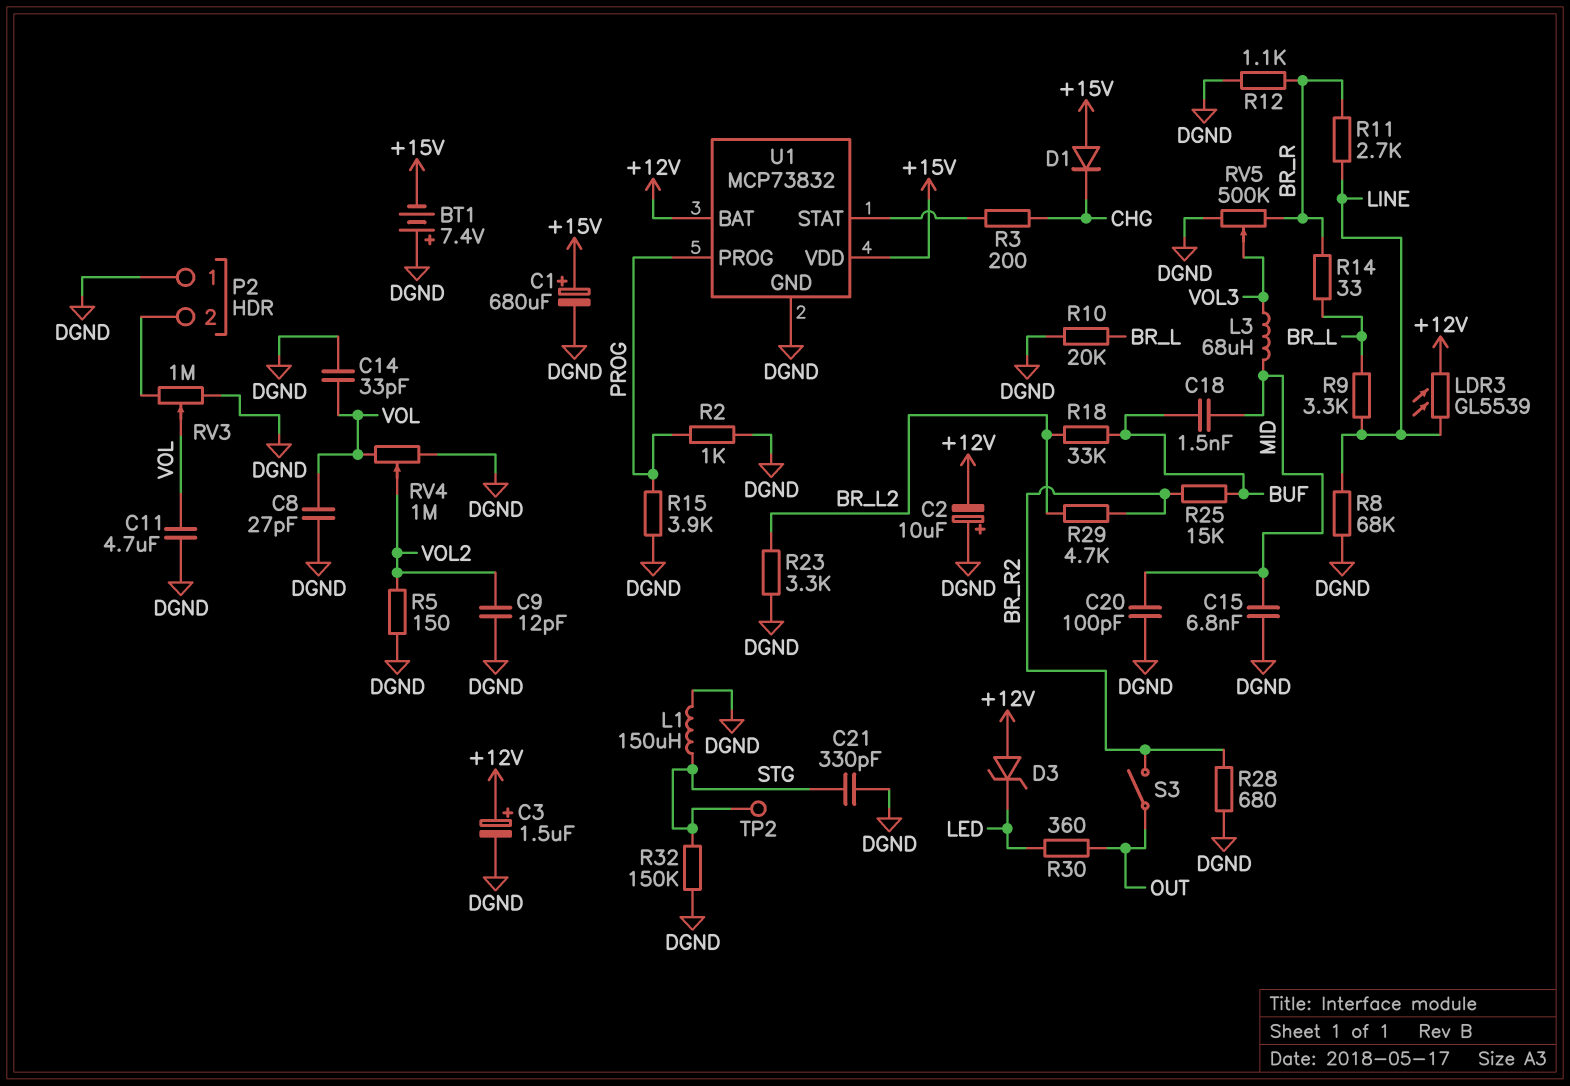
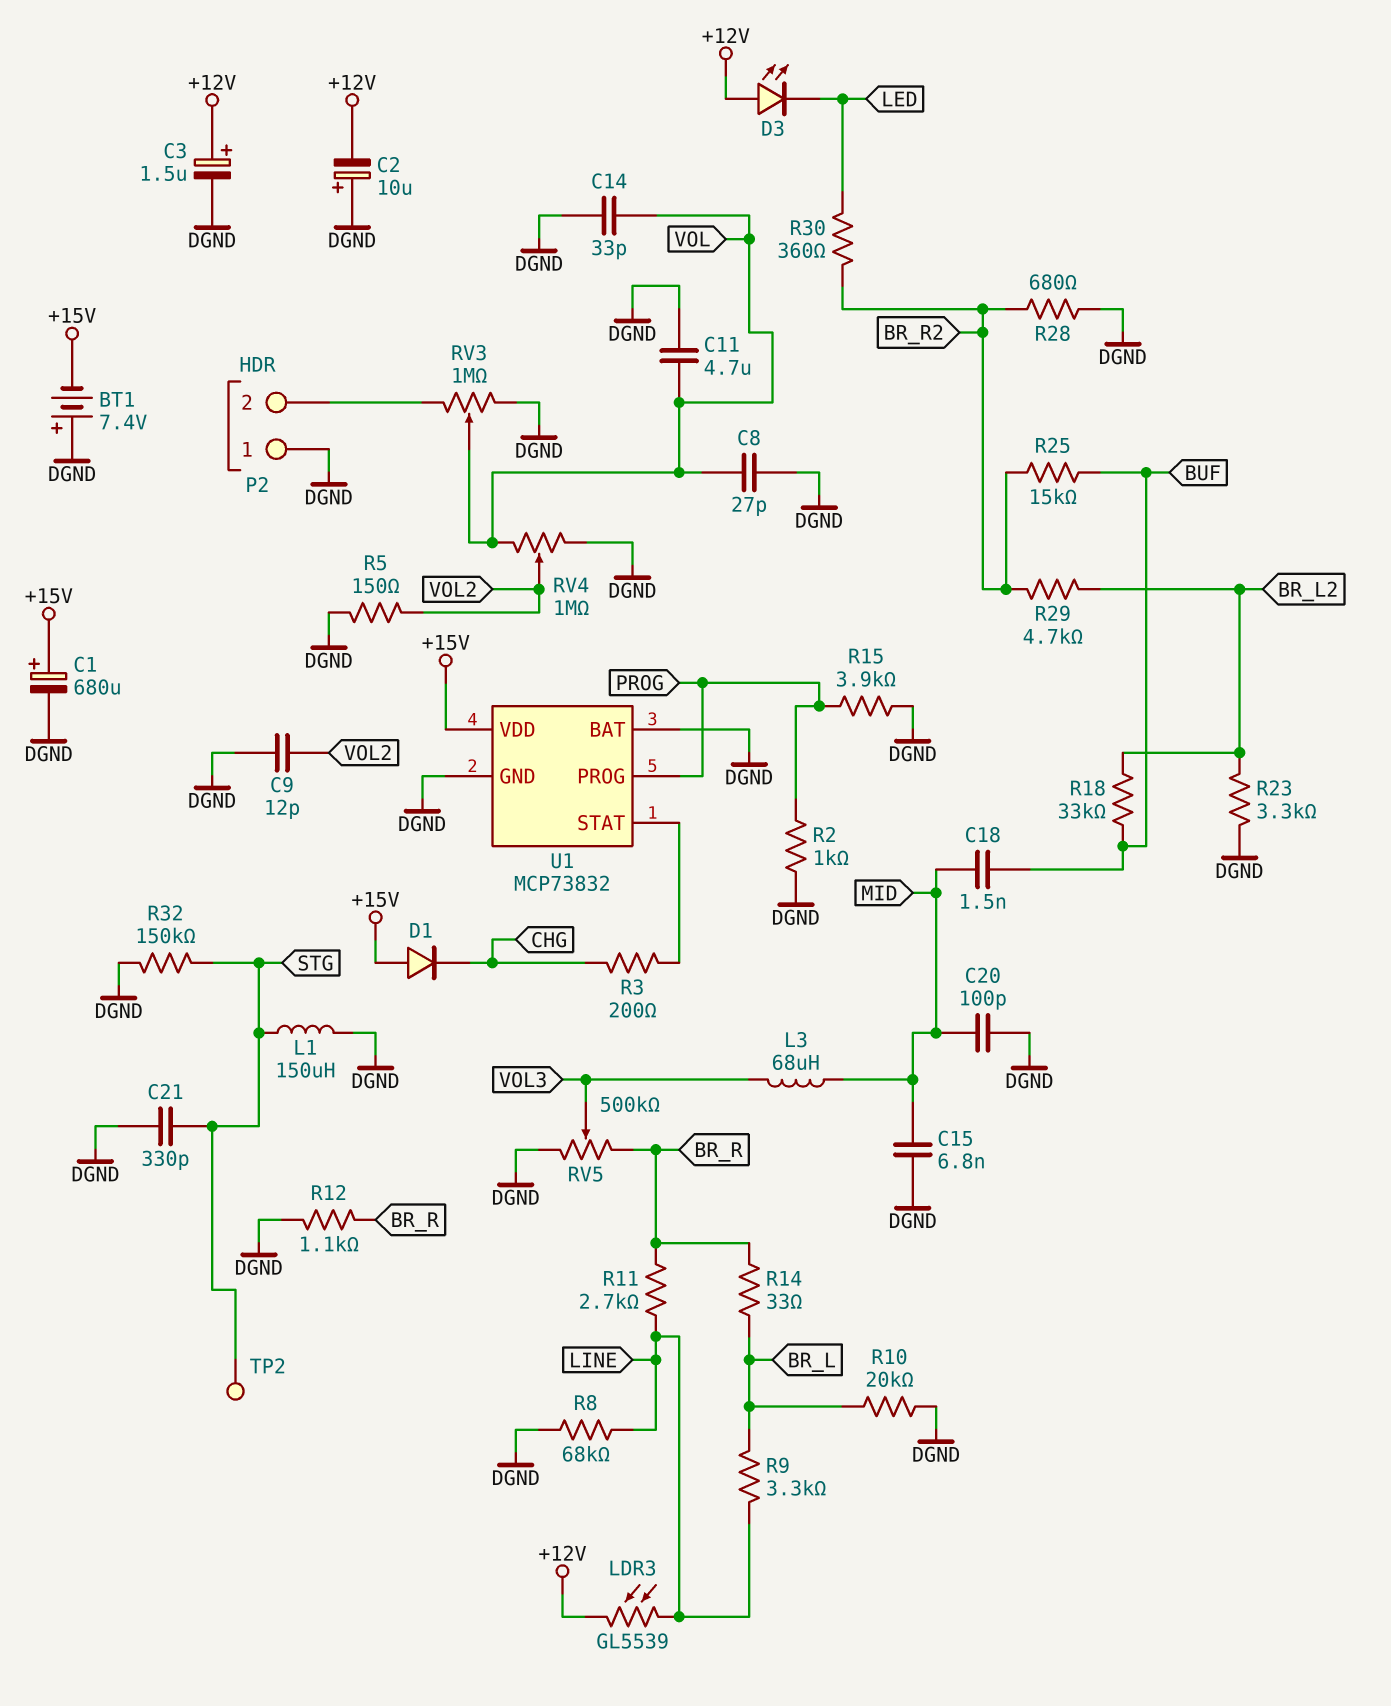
D3: zener (A +12V, K LED) -> LED (A +12V, K LED)
R30: 360 (LED, OUT) -> 360 (BR_R2, LED)
S3: switch (BR_R2, OUT) -> none
U1 pin BAT: +12V -> DGND

